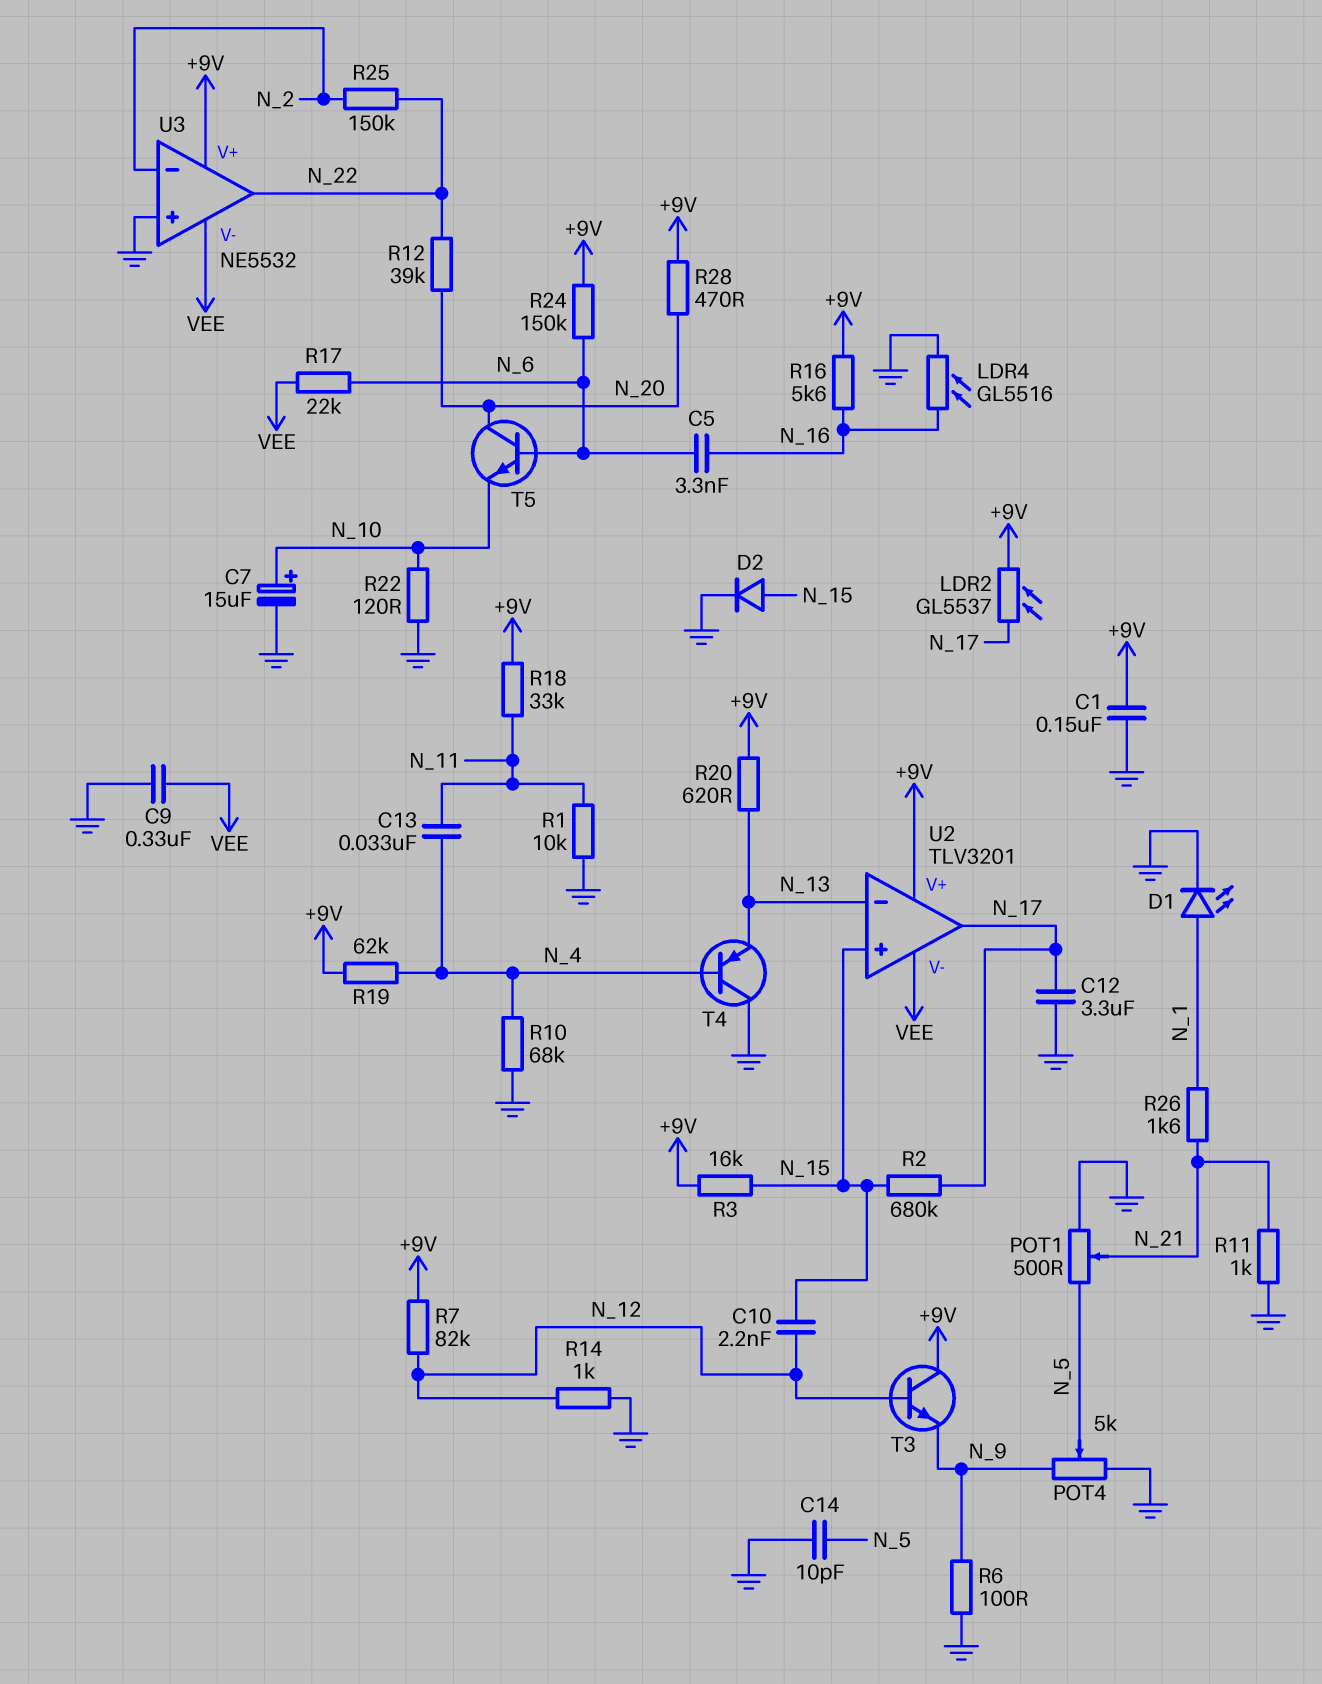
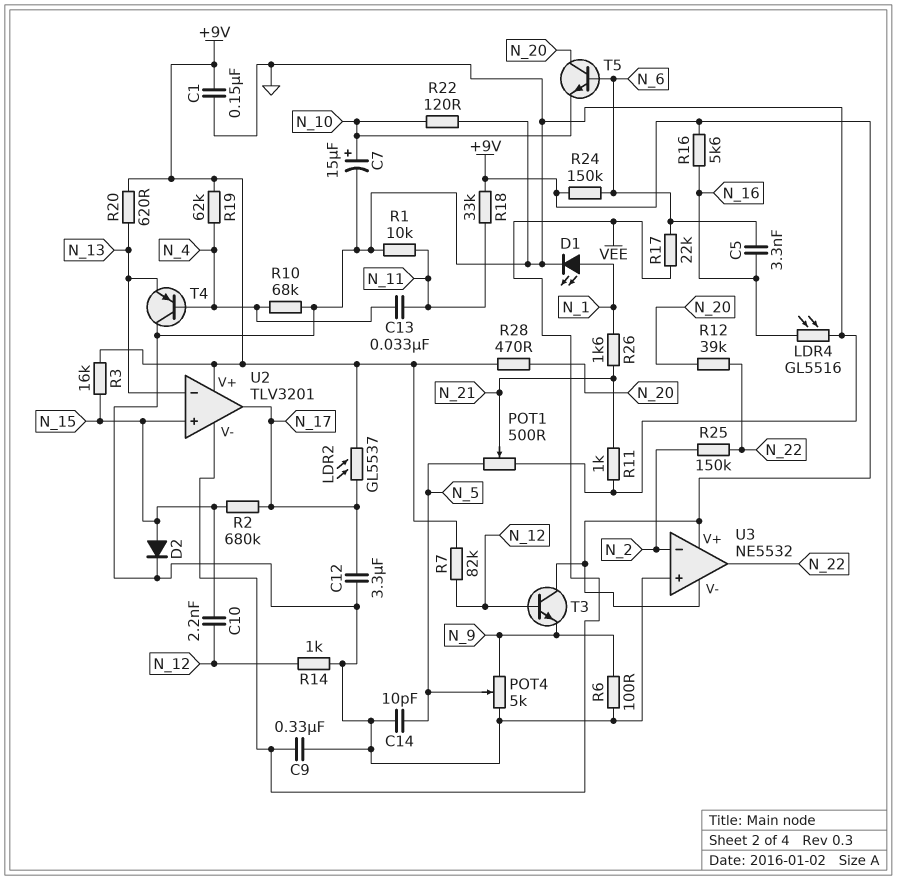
U3 pin V-: VEE -> +9V

